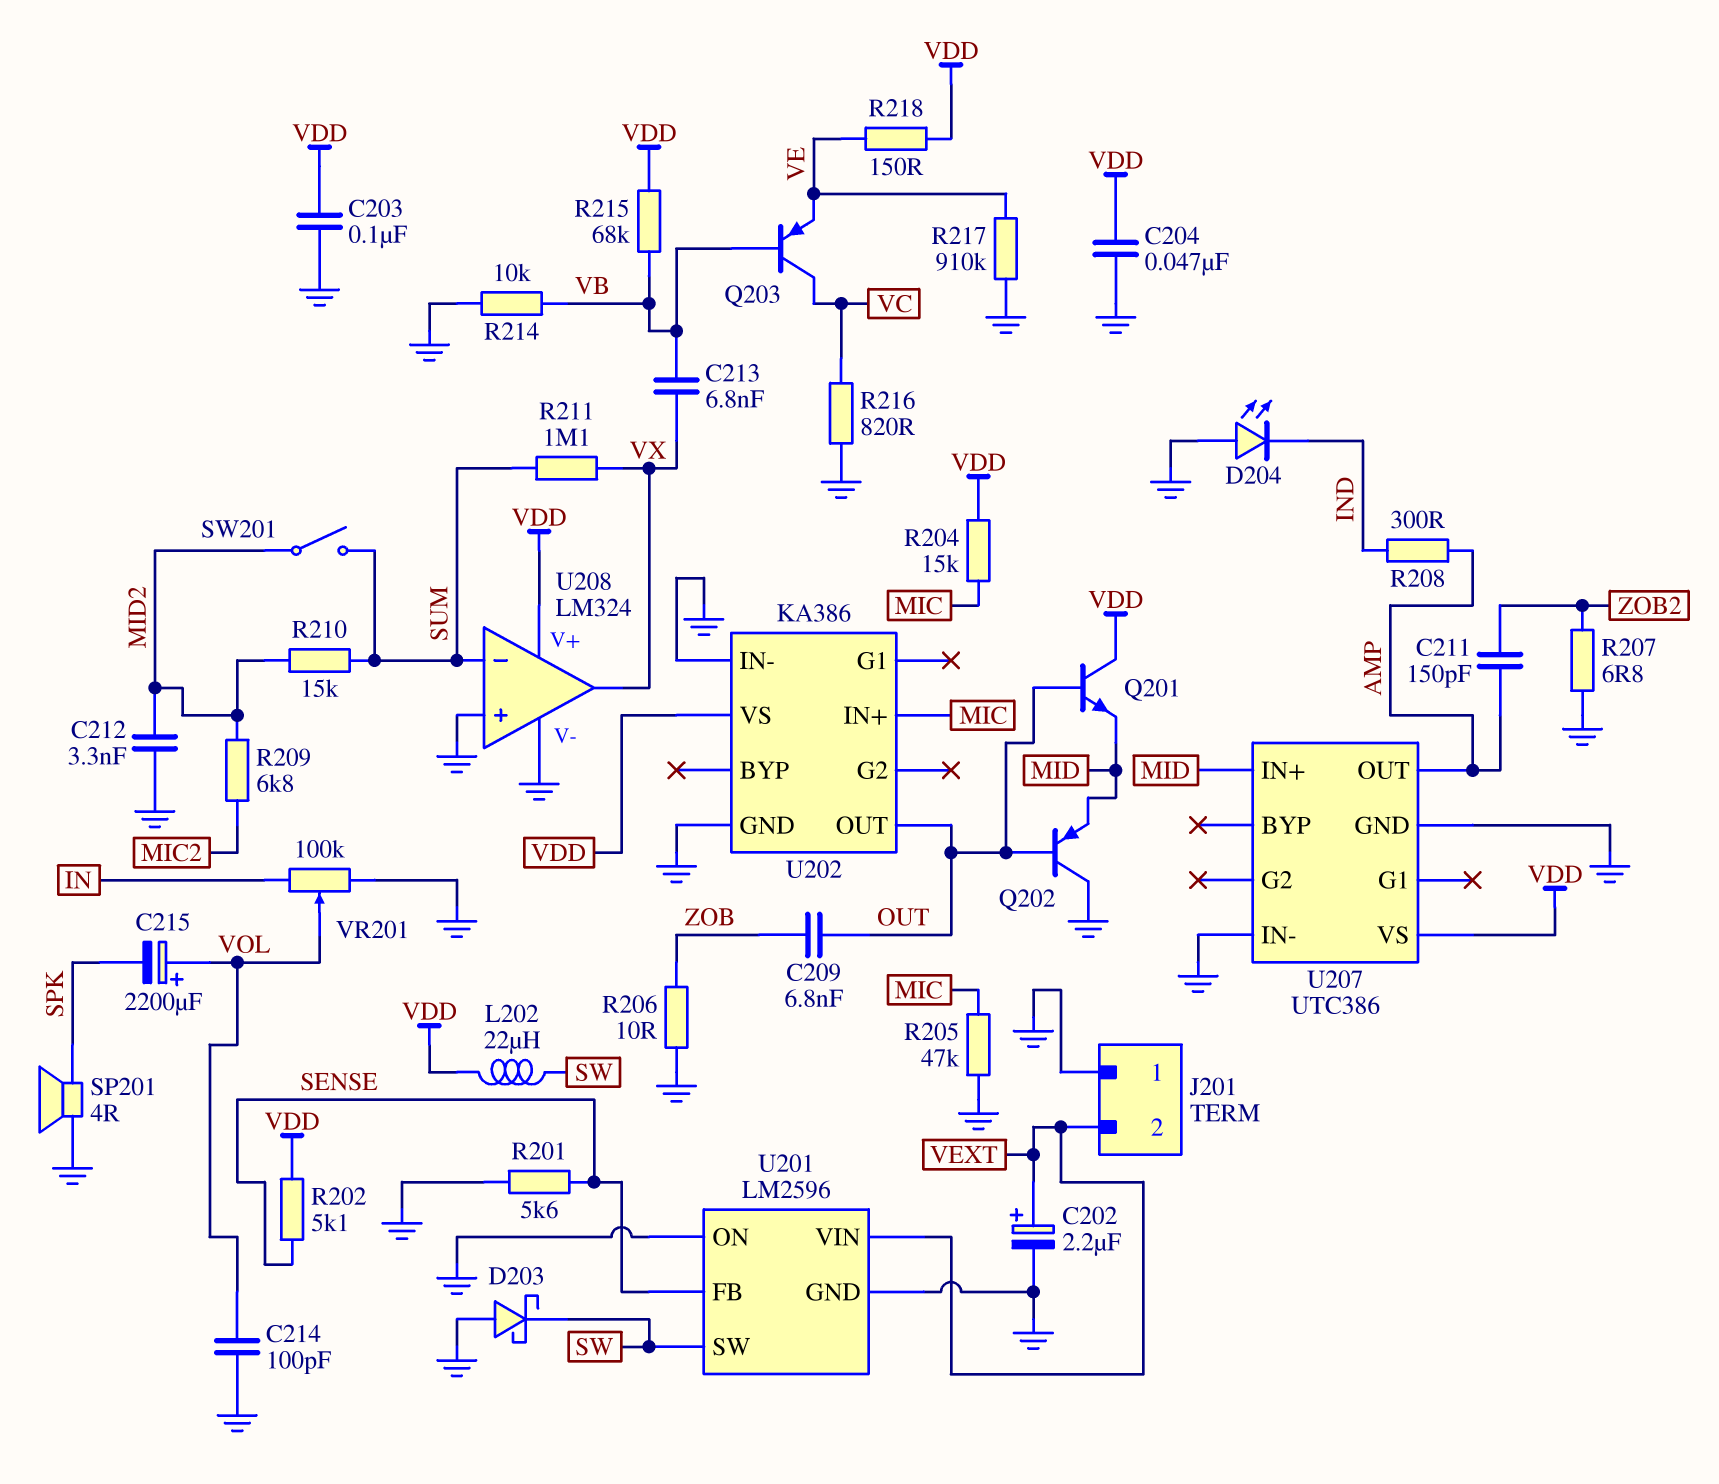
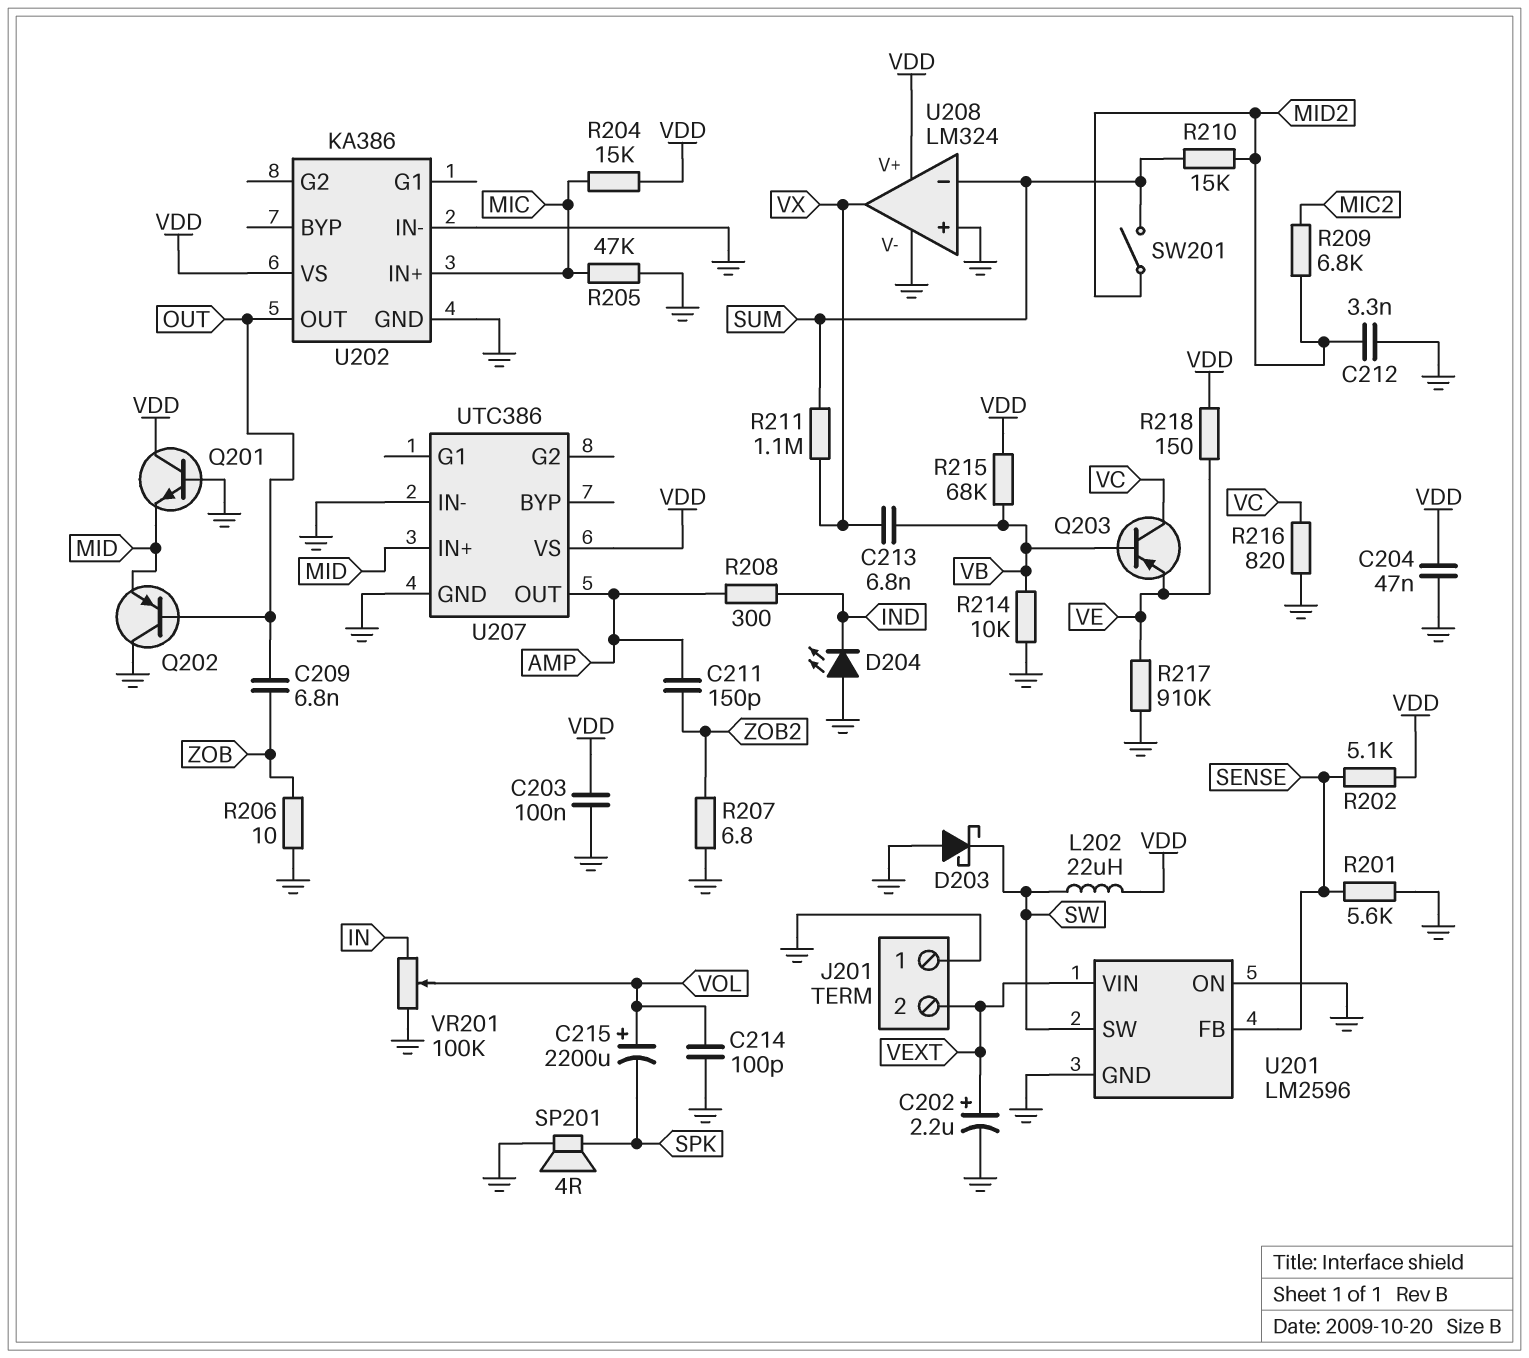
Q201: NPN (B OUT, C VDD, E MID) -> NPN (B GND, C VDD, E MID)

